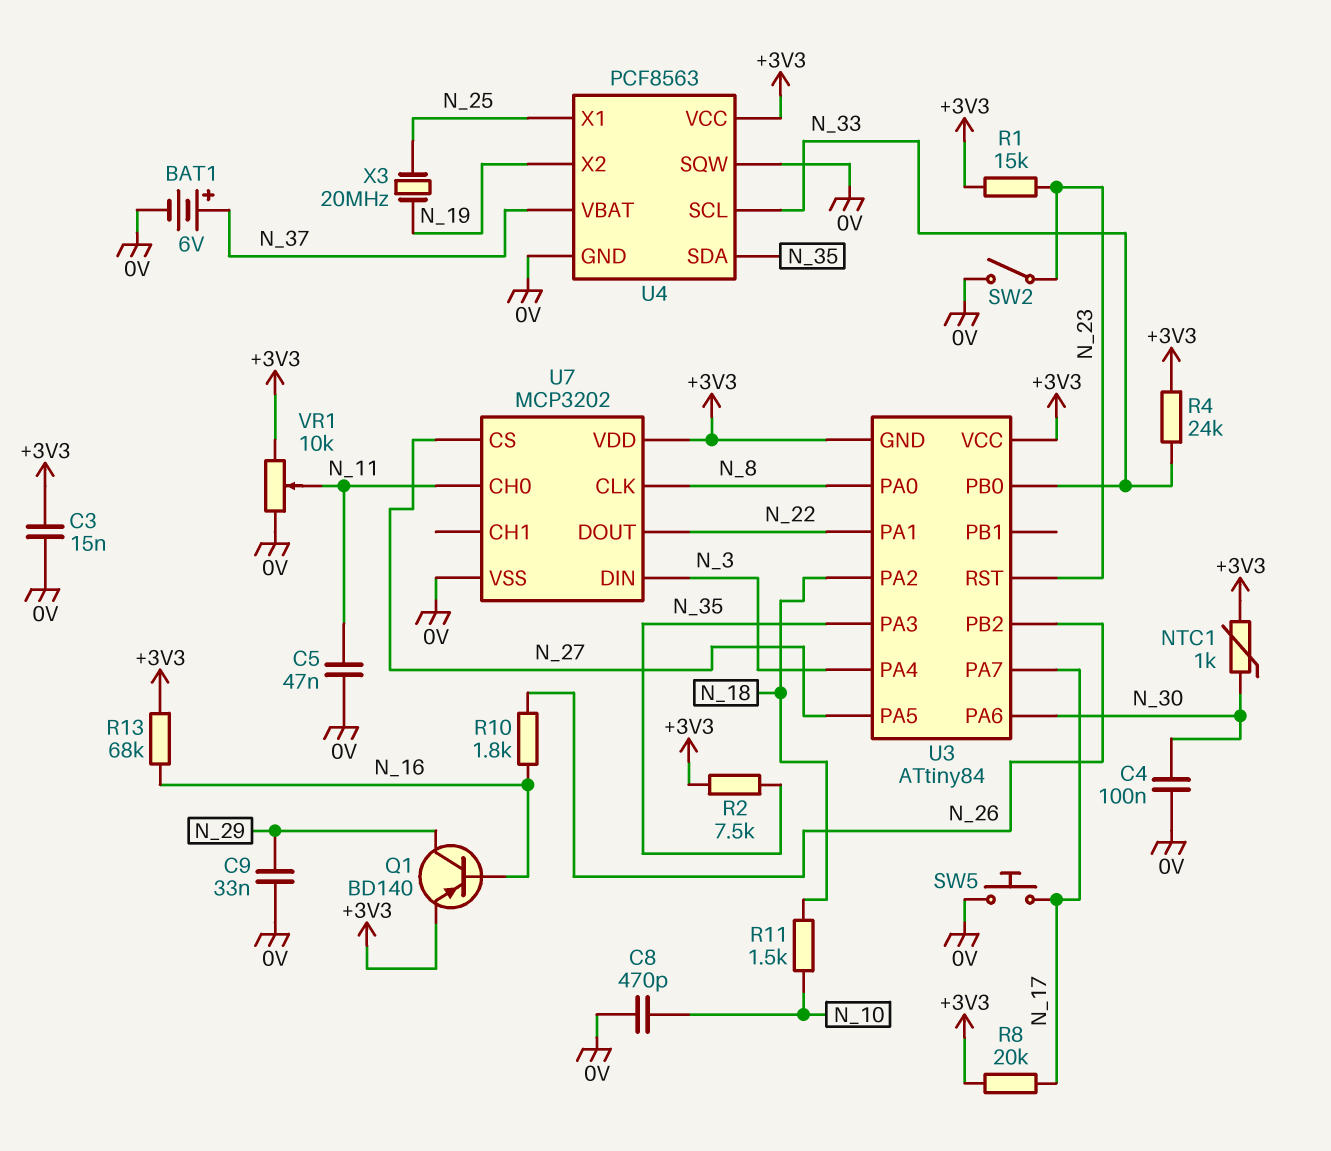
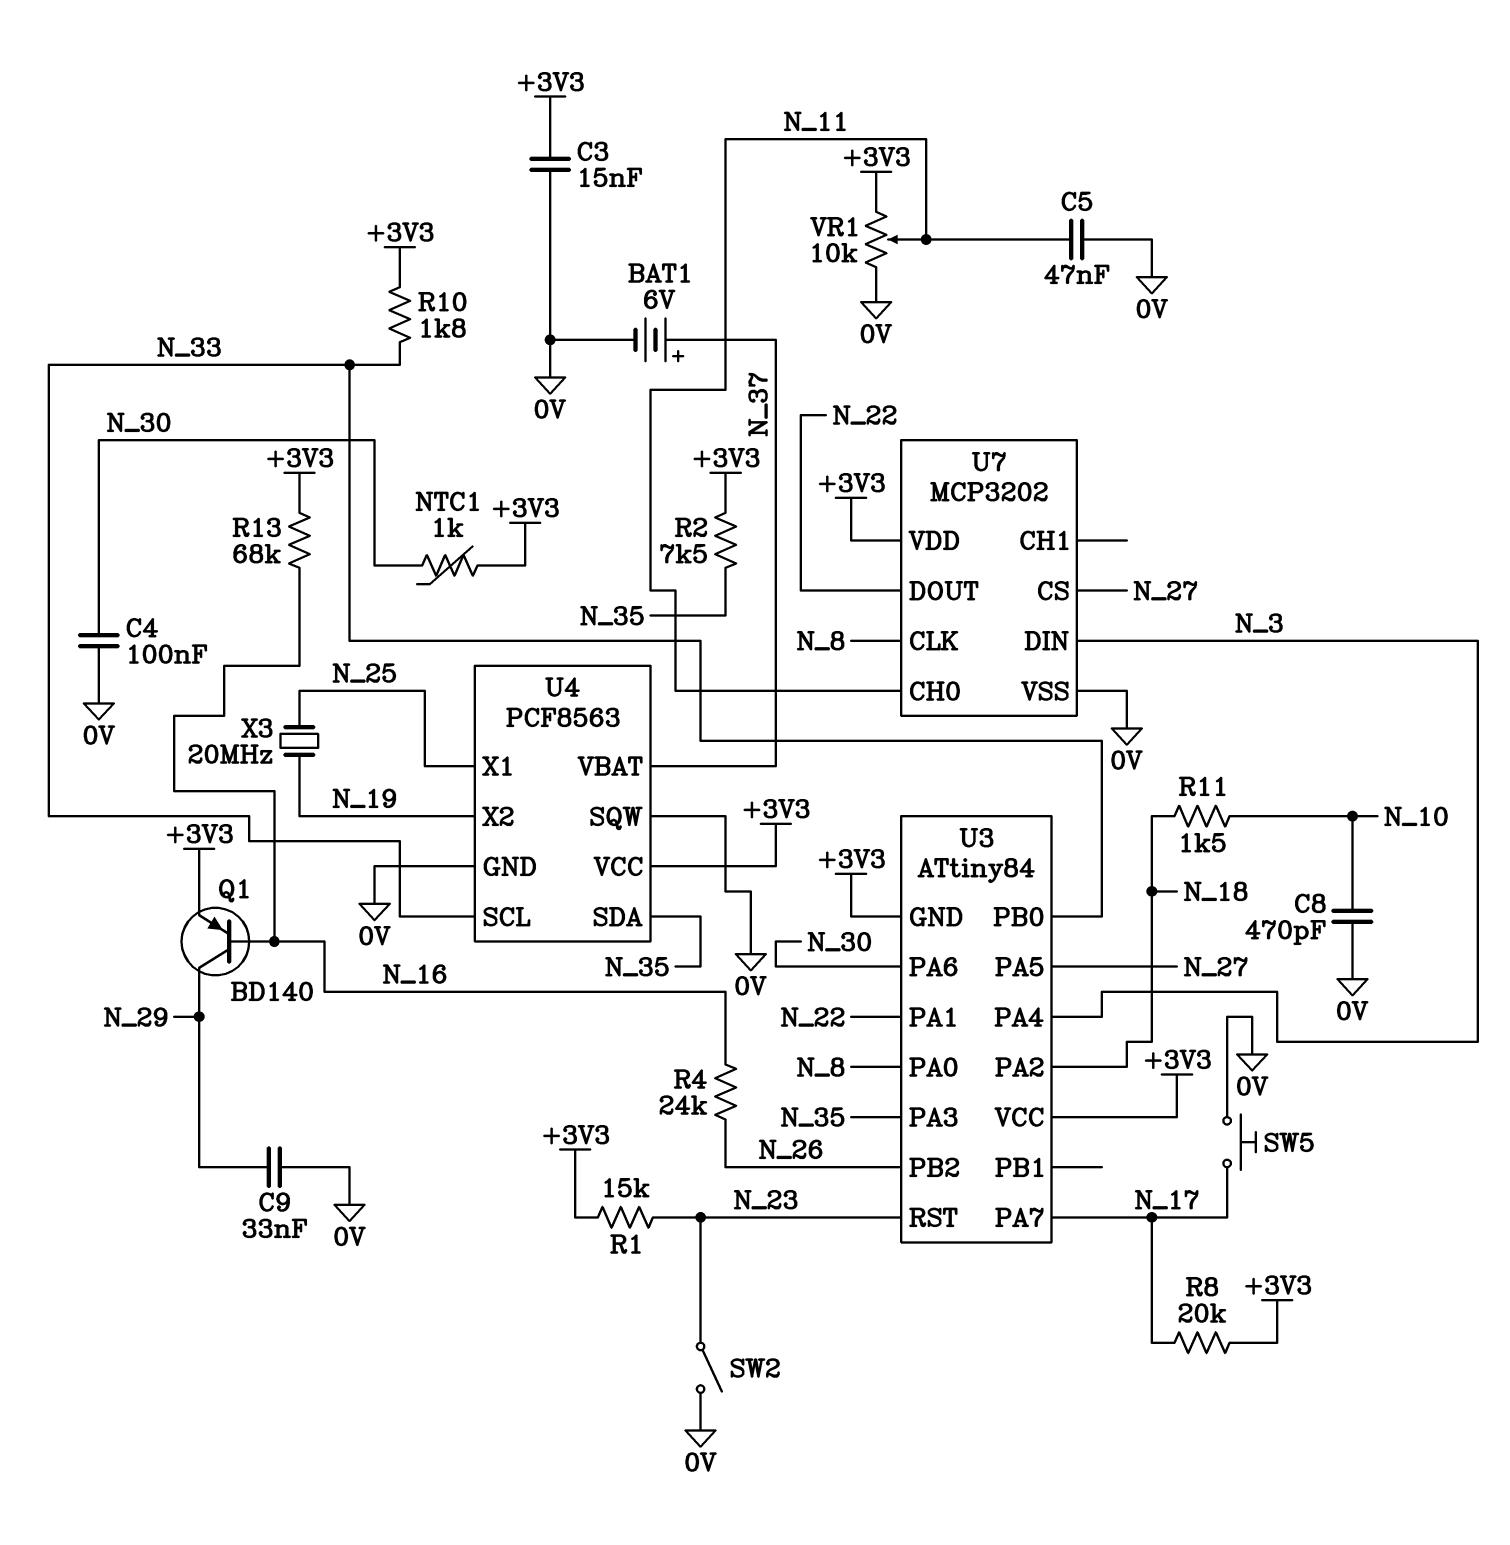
R4: 24k (+3V3, N_33) -> 24k (N_16, N_26)
R10: 1.8k (N_16, N_26) -> 1.8k (+3V3, N_33)

